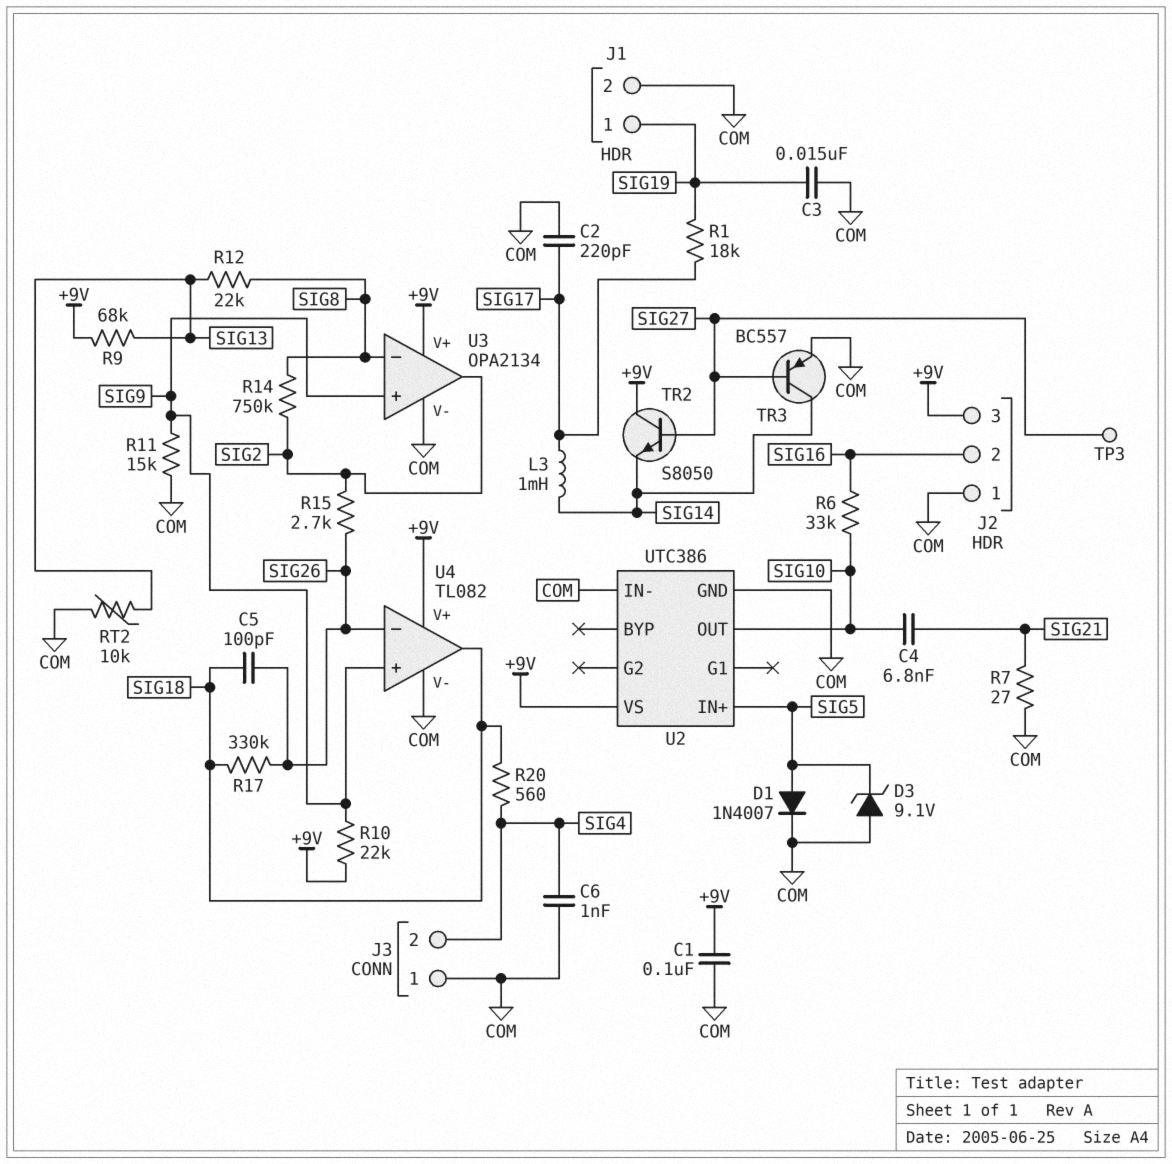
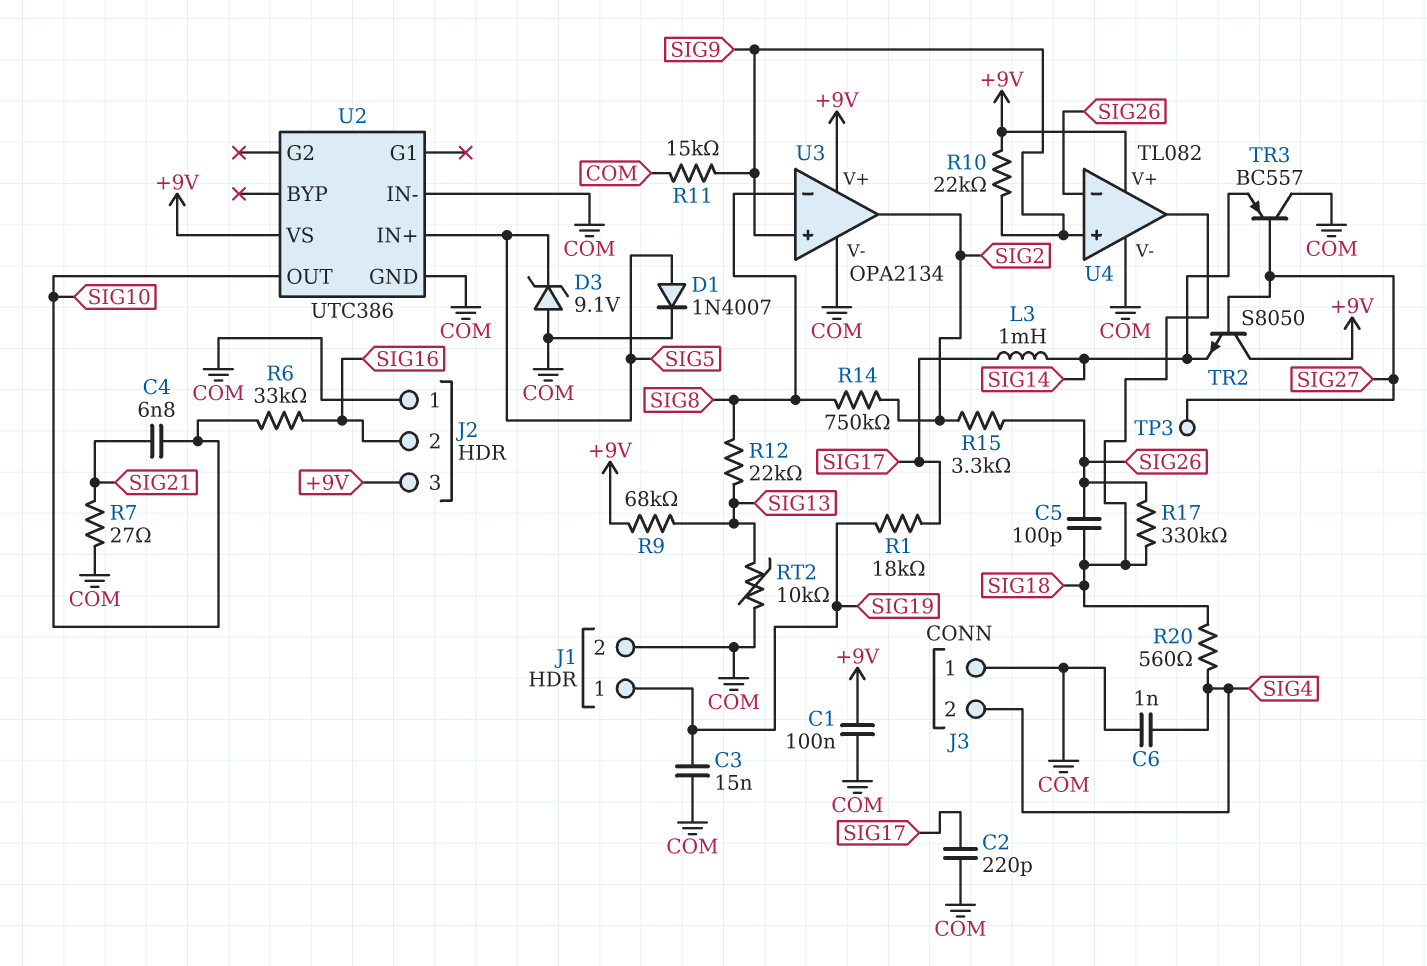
R15: 2.7k (SIG2, SIG26) -> 3.3k (SIG2, SIG26)
TR3: PNP BC557 (B SIG27, C SIG14, E COM) -> PNP BC557 (B SIG27, C COM, E SIG14)

